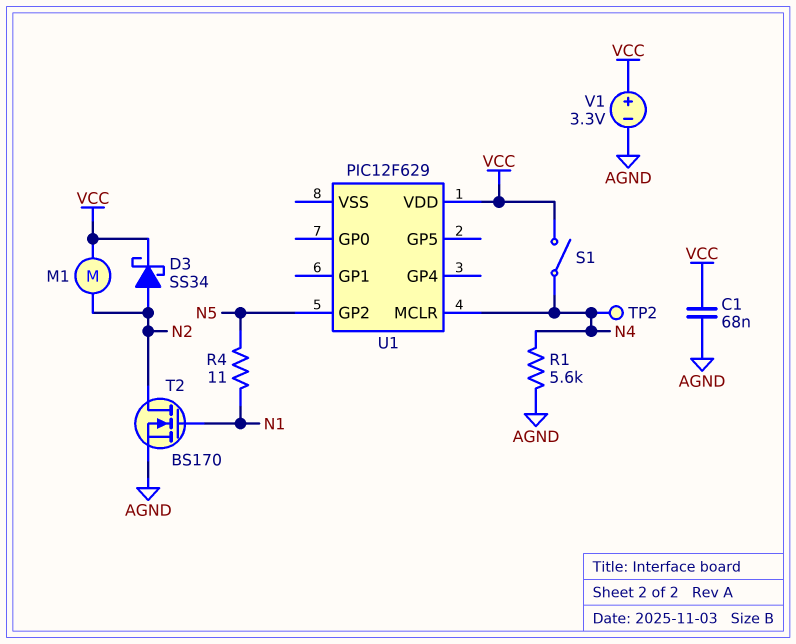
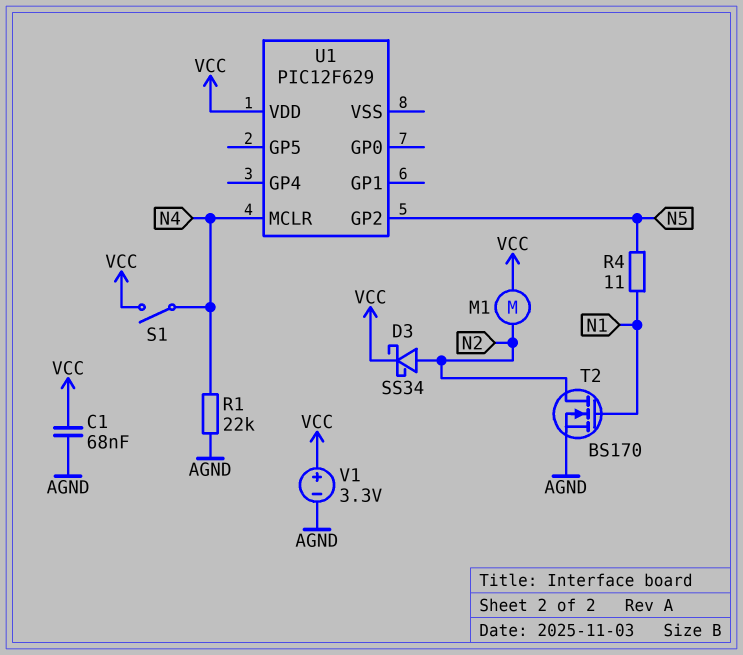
R1: 5.6k (AGND, N4) -> 22k (AGND, N4)
TP2: test point (N4) -> none

